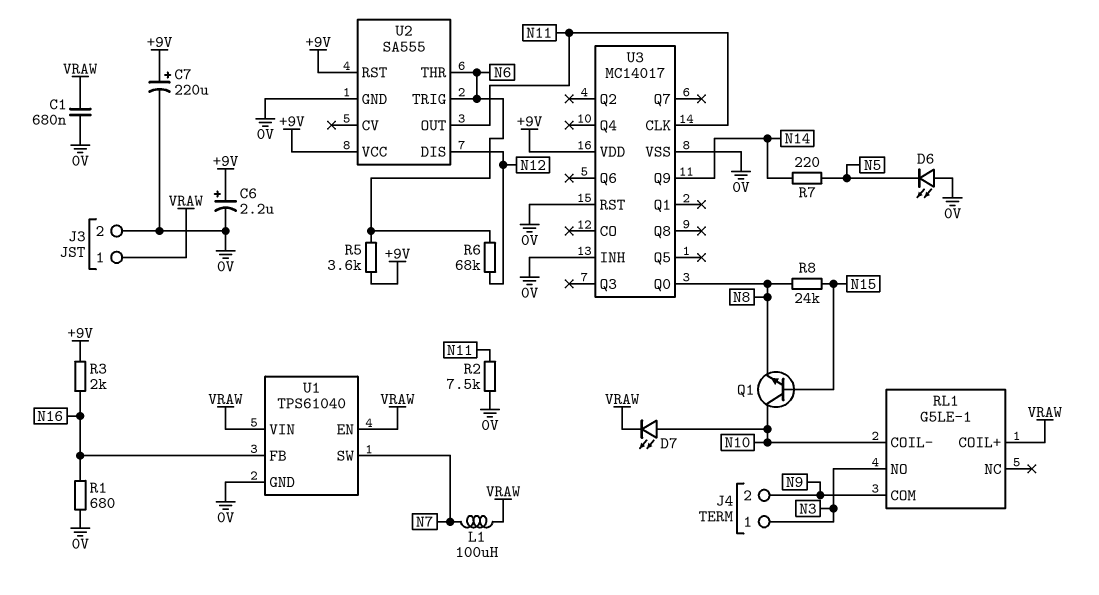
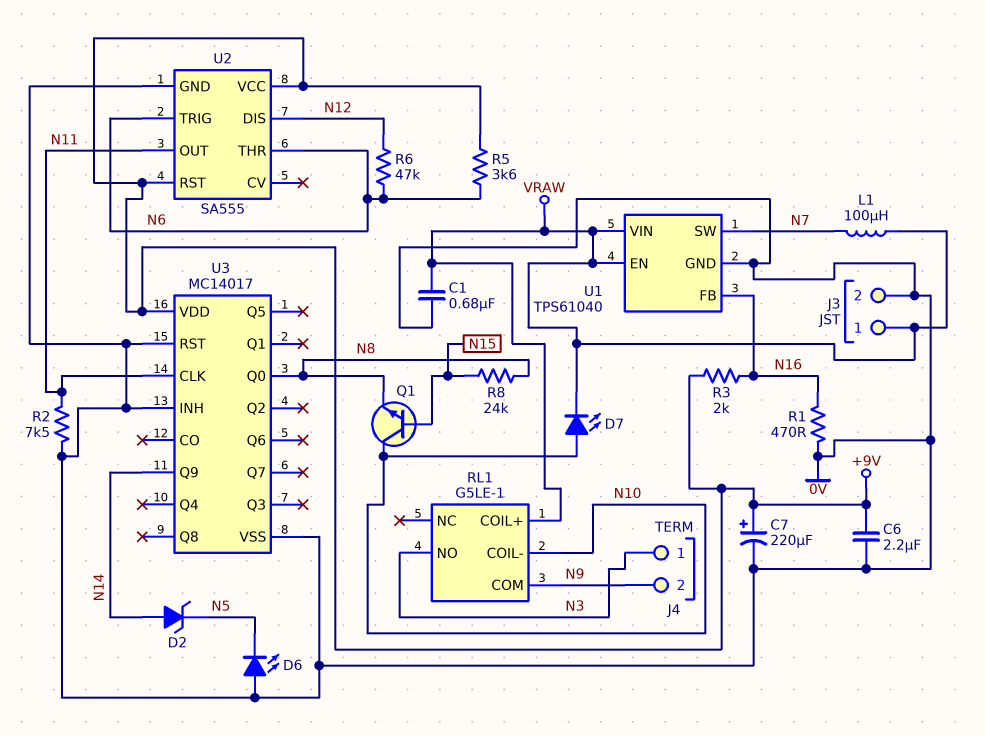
C6: 2.2uF (plus +9V, minus 0V) -> 2.2uF (+9V, 0V)
D2: none -> zener (A N14, K N5)
R1: 680 (0V, N16) -> 470 (0V, N16)
R6: 68k (N6, N12) -> 47k (N6, N12)
R7: 220 (N5, N14) -> none

